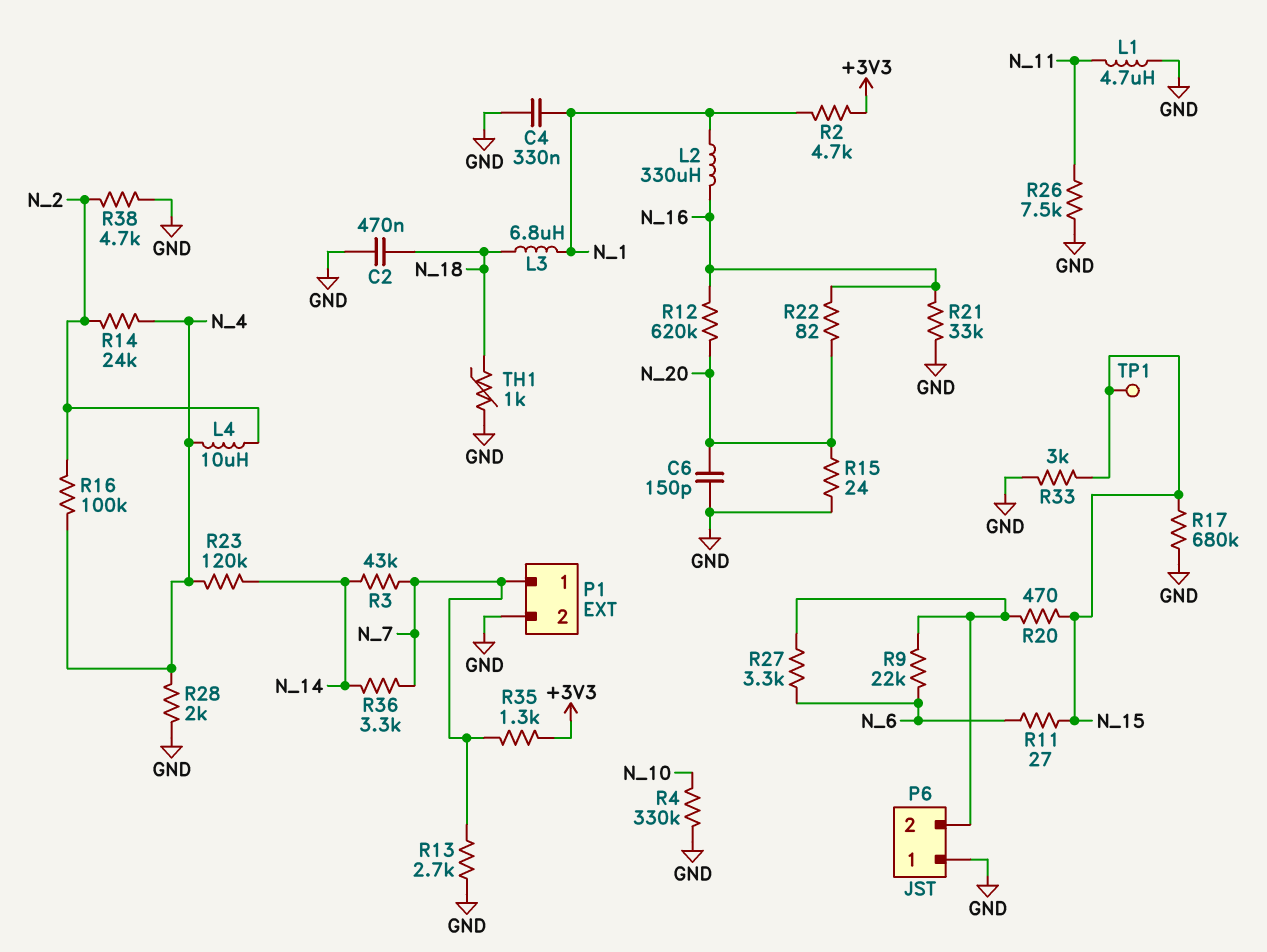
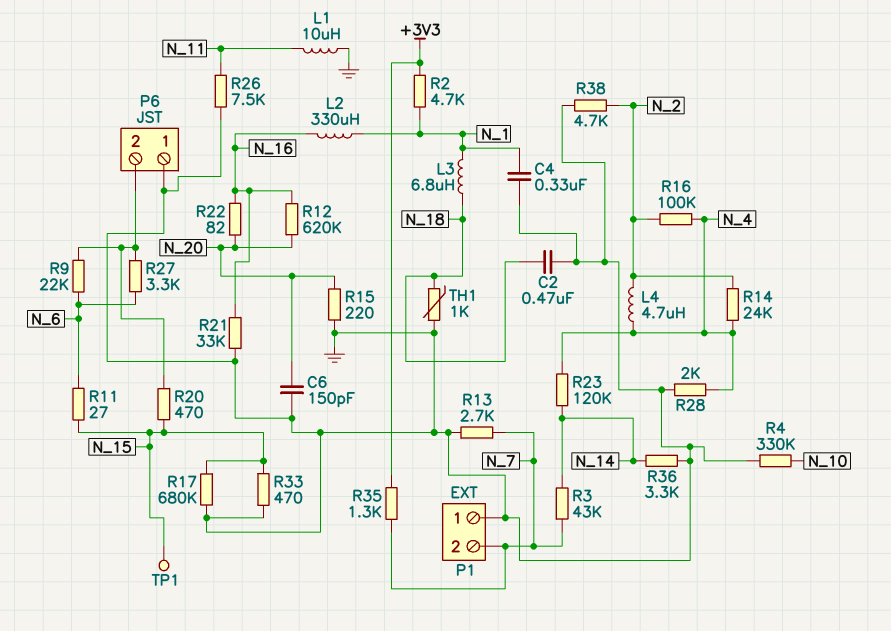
L1: 4.7uH (GND, N_11) -> 10uH (GND, N_11)
L4: 10uH (N_2, N_4) -> 4.7uH (N_2, N_4)
P1 pin 1: N_7 -> GND
P1 pin 2: GND -> N_7
R15: 24 (GND, N_20) -> 220 (GND, N_20)
R33: 3k (GND, N_15) -> 470 (GND, N_15)
R36: 3.3k (N_7, N_14) -> 3.3k (GND, N_14)

